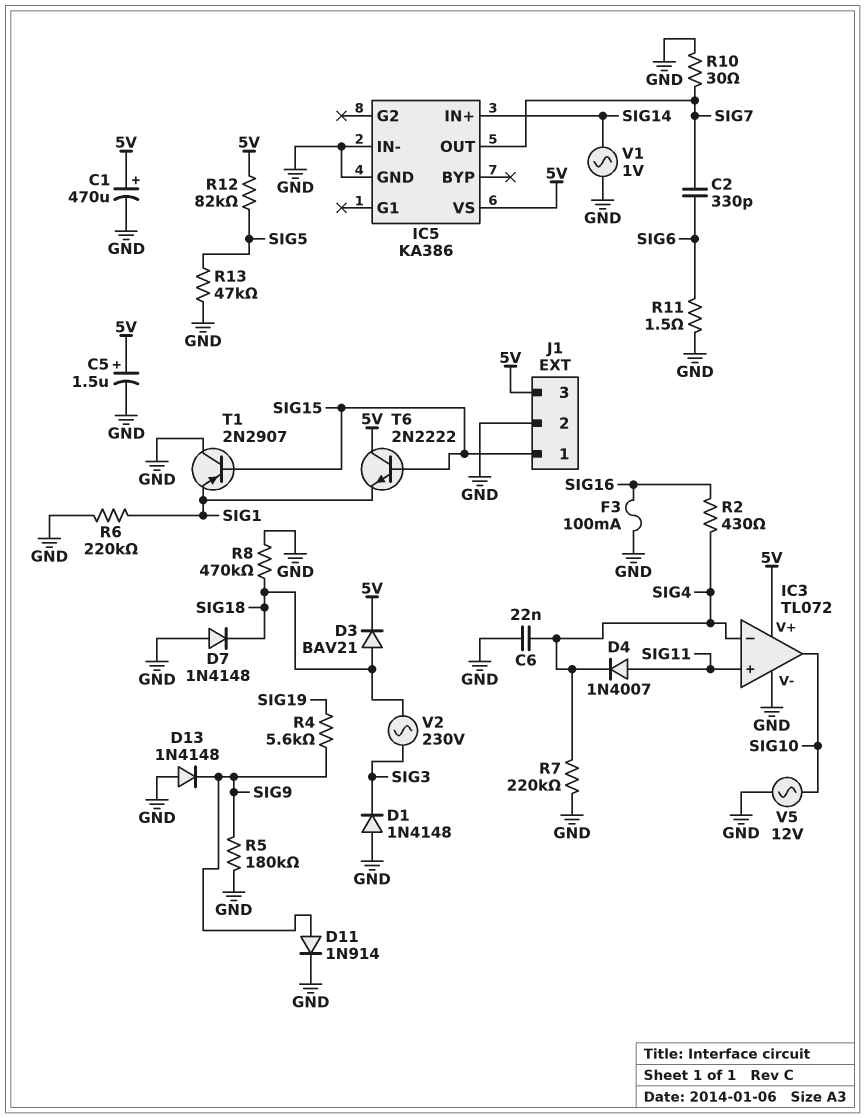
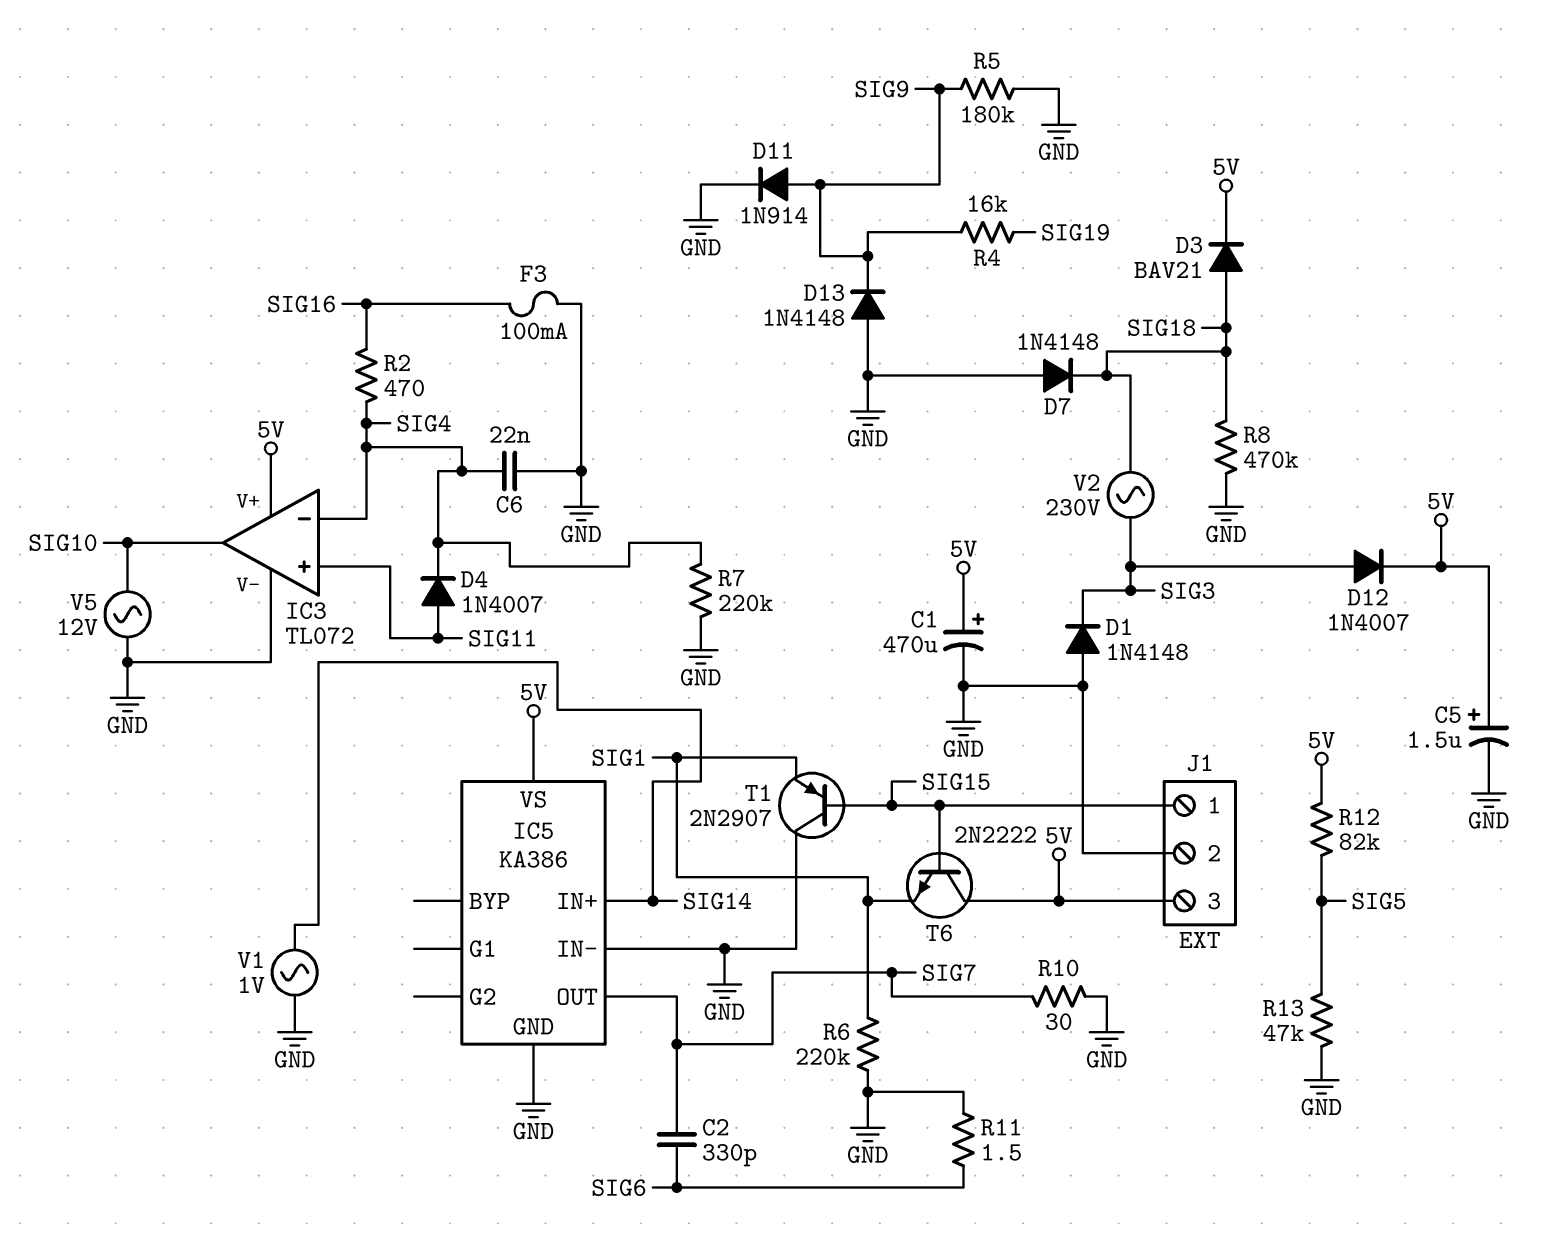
D12: none -> diode 1N4007 (A SIG3, K 5V)
R2: 430 (SIG4, SIG16) -> 470 (SIG4, SIG16)
R4: 5.6k (SIG9, SIG19) -> 16k (SIG9, SIG19)

